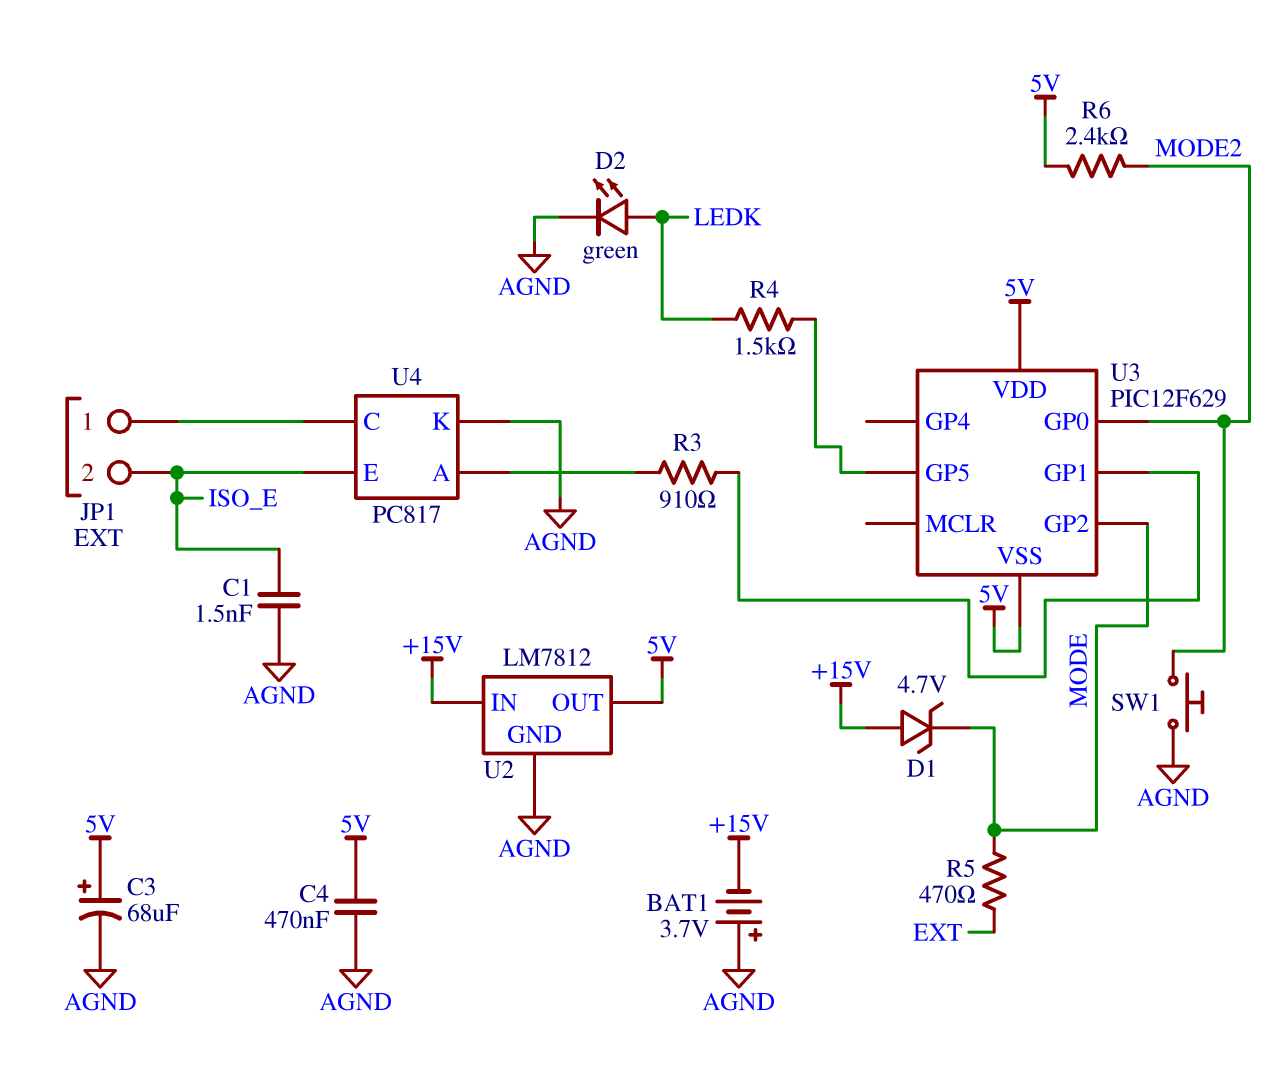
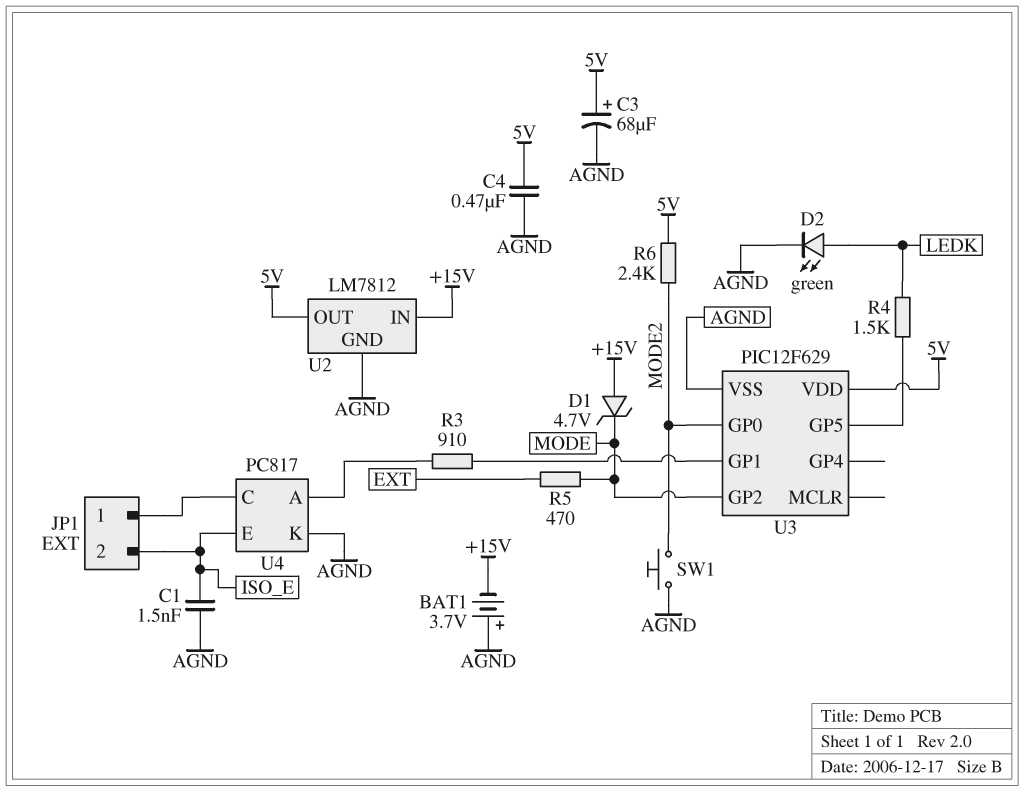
U3 pin VSS: 5V -> AGND

